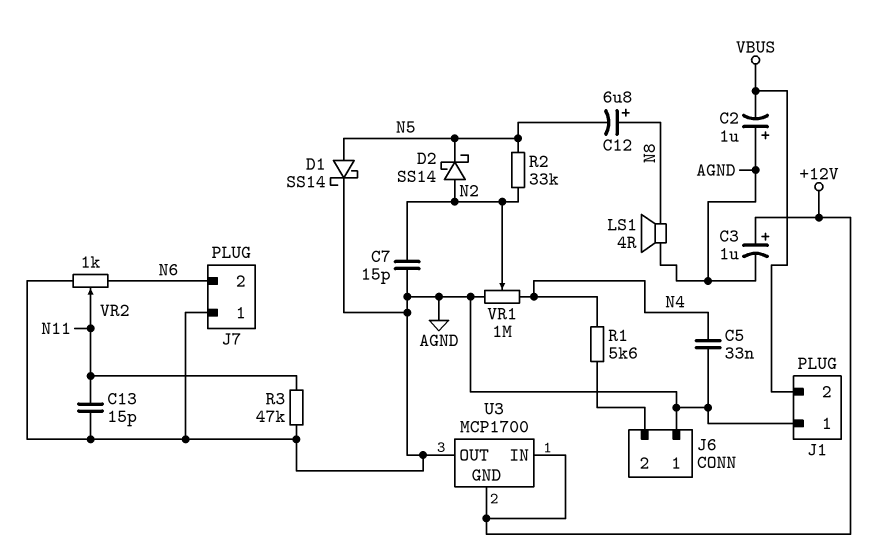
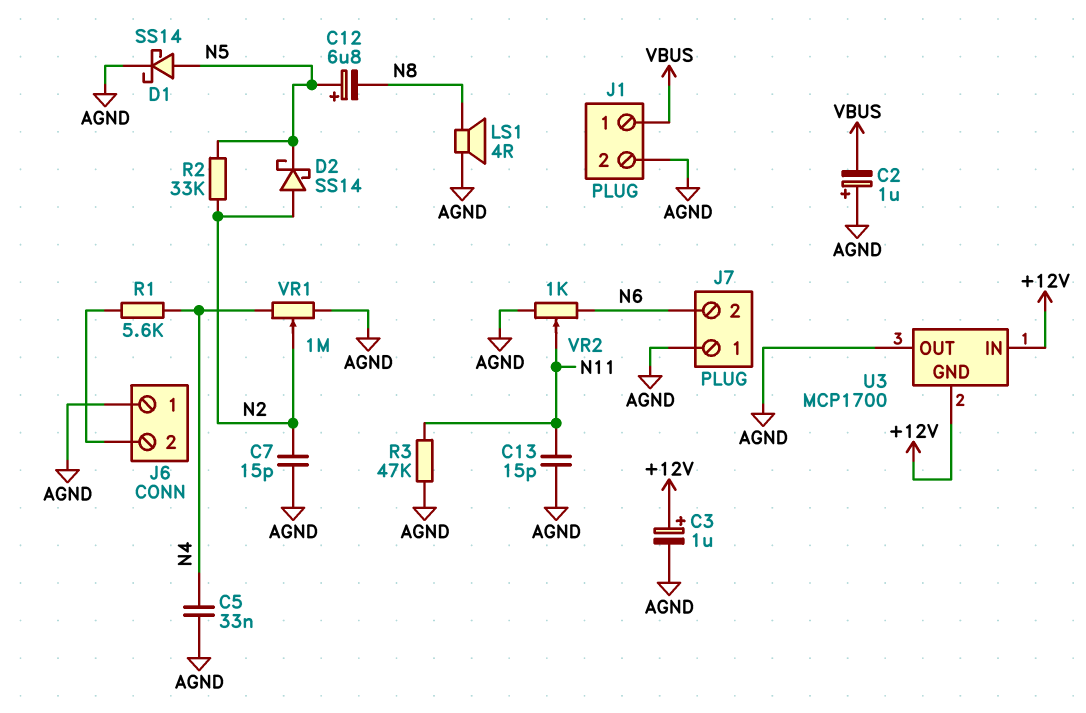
C12: 6.8uF (plus N8, minus N5) -> 6.8uF (plus N5, minus N8)
J1 pin 1: AGND -> VBUS
J1 pin 2: VBUS -> AGND

